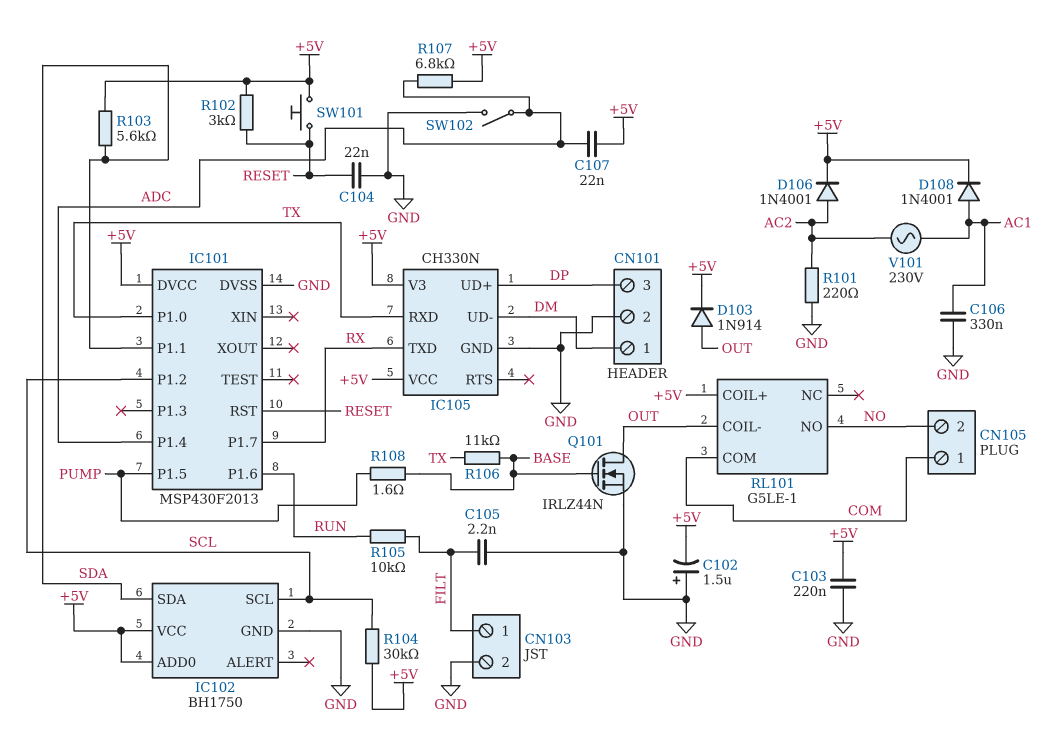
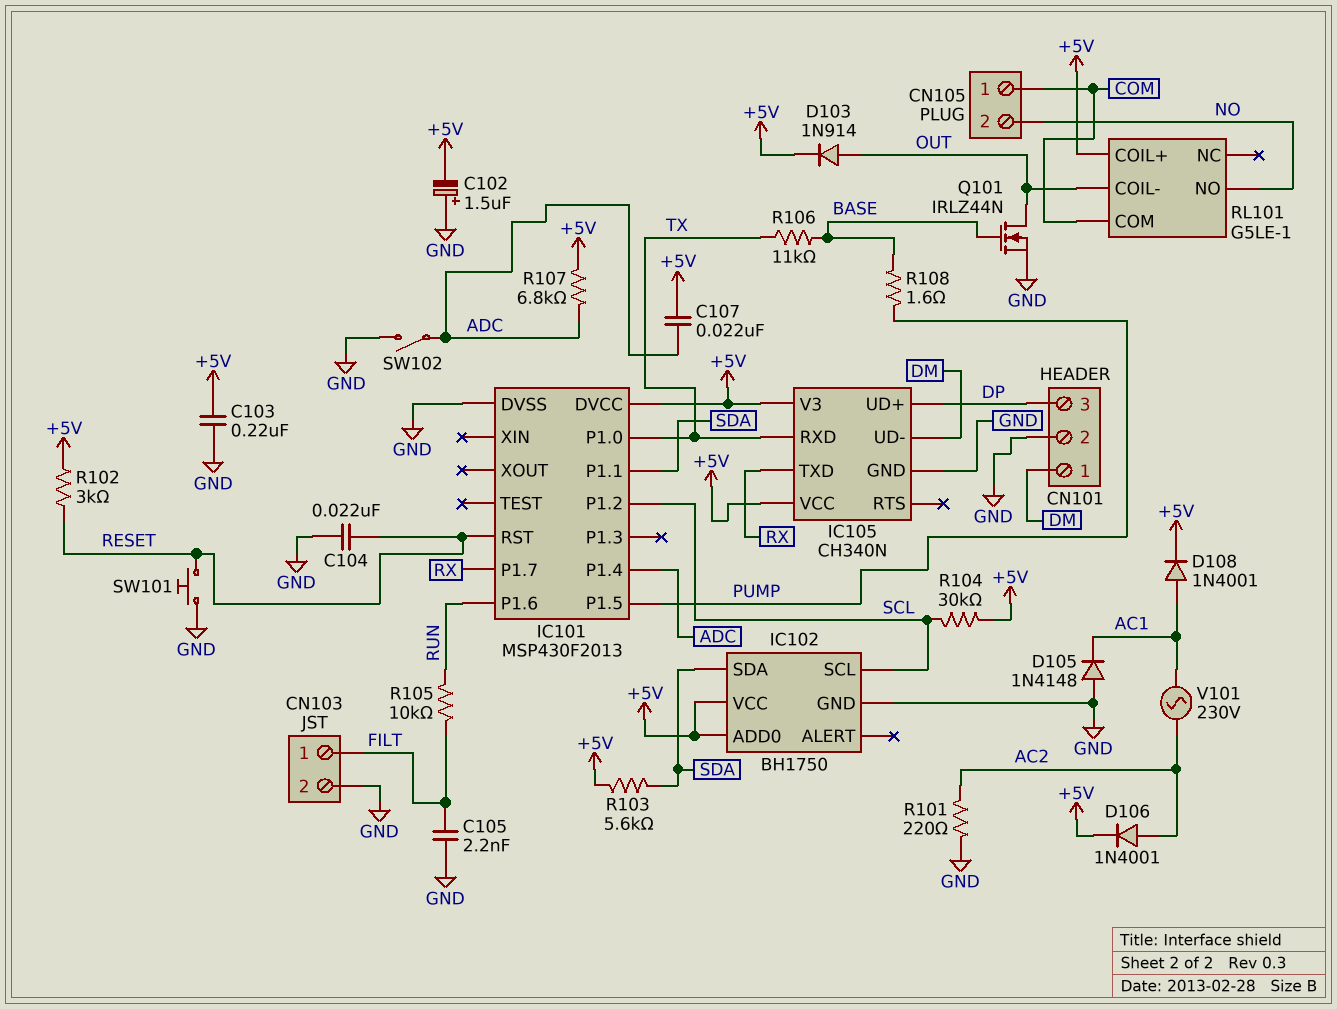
C106: 330nF (AC1, GND) -> none
D105: none -> diode 1N4148 (A GND, K AC1)
IC105: CH330N -> CH340N
SW101: button (+5V, RESET) -> button (GND, RESET)

